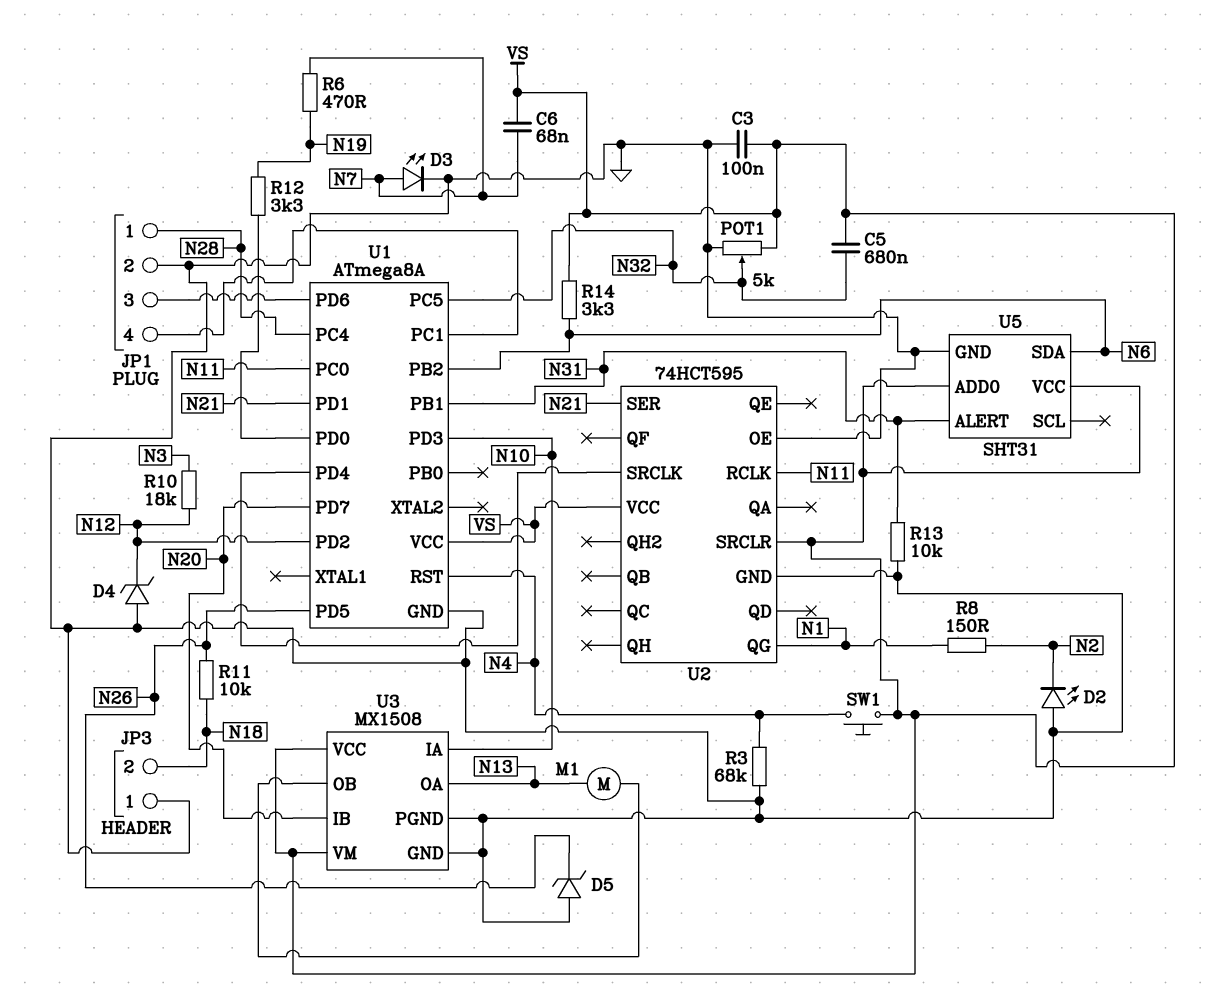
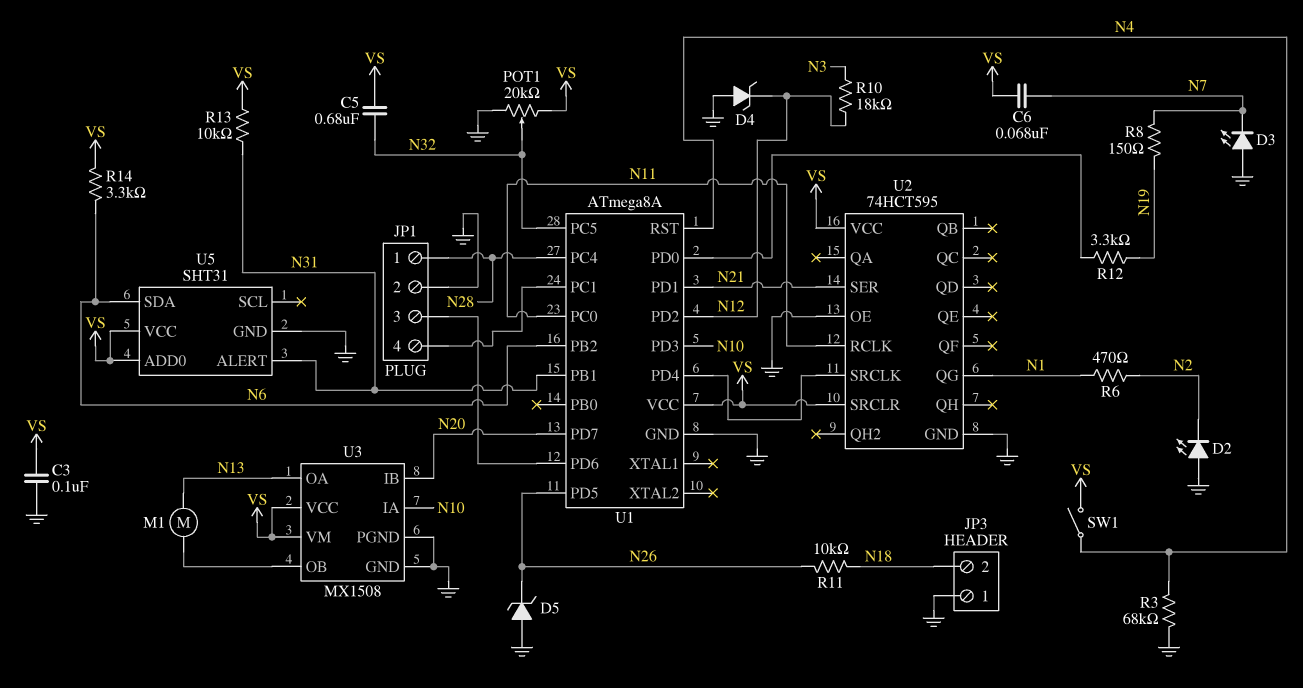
D3: LED (A N7, K GND) -> LED (A GND, K N7)
POT1: 5k (GND, VS, wiper N32) -> 20k (GND, VS, wiper N32)
R6: 470 (N7, N19) -> 470 (N1, N2)
R8: 150 (N1, N2) -> 150 (N7, N19)
R13: 10k (GND, N31) -> 10k (N31, VS)
SW1: button (N4, VS) -> switch (N4, VS)

